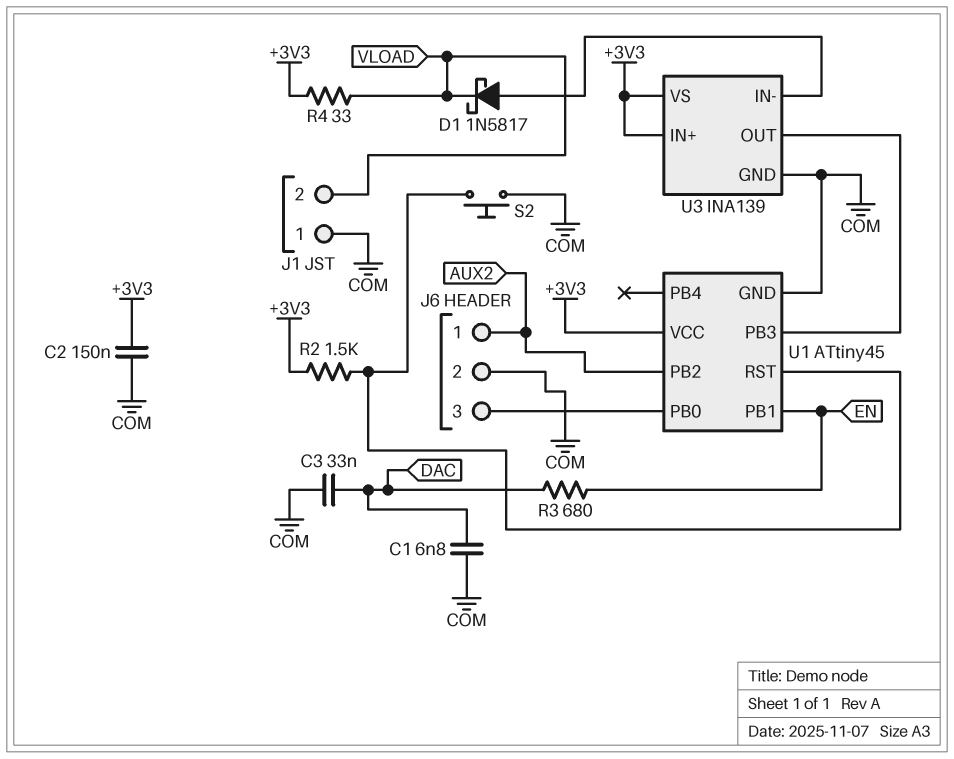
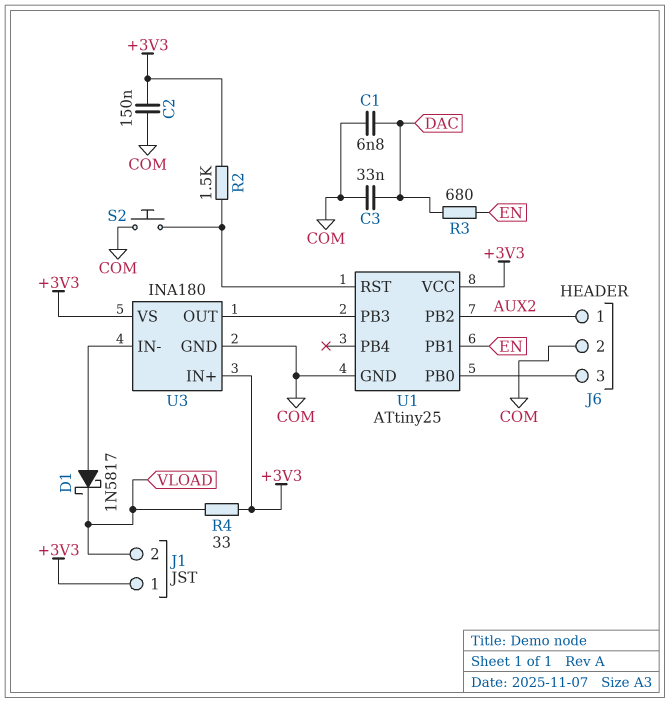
J1 pin 1: COM -> +3V3
U1: ATtiny45 -> ATtiny25
U3: INA139 -> INA180

